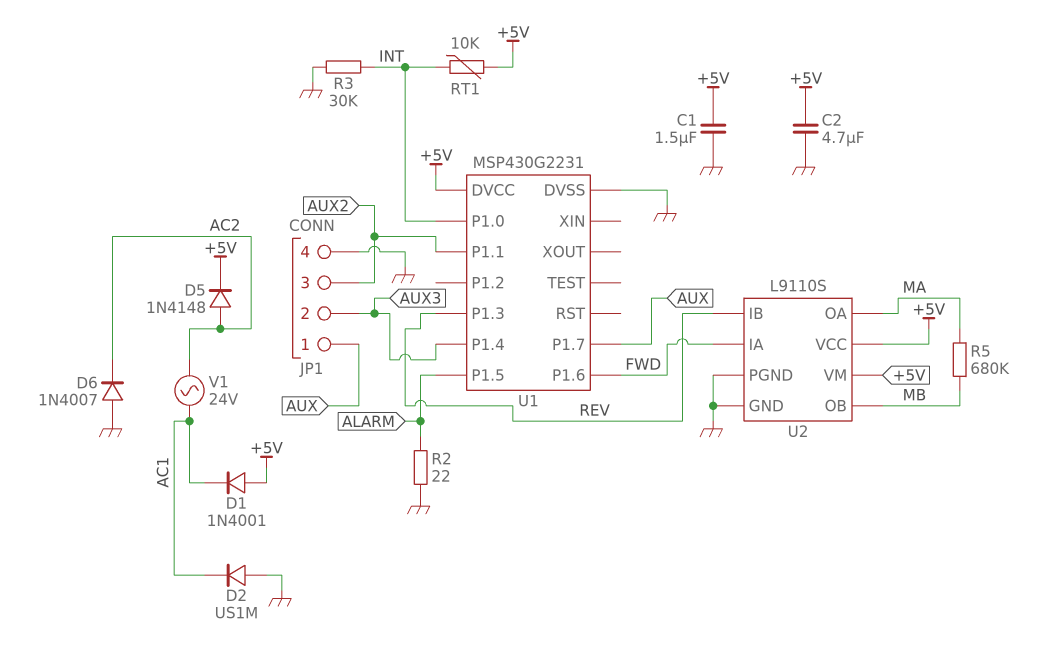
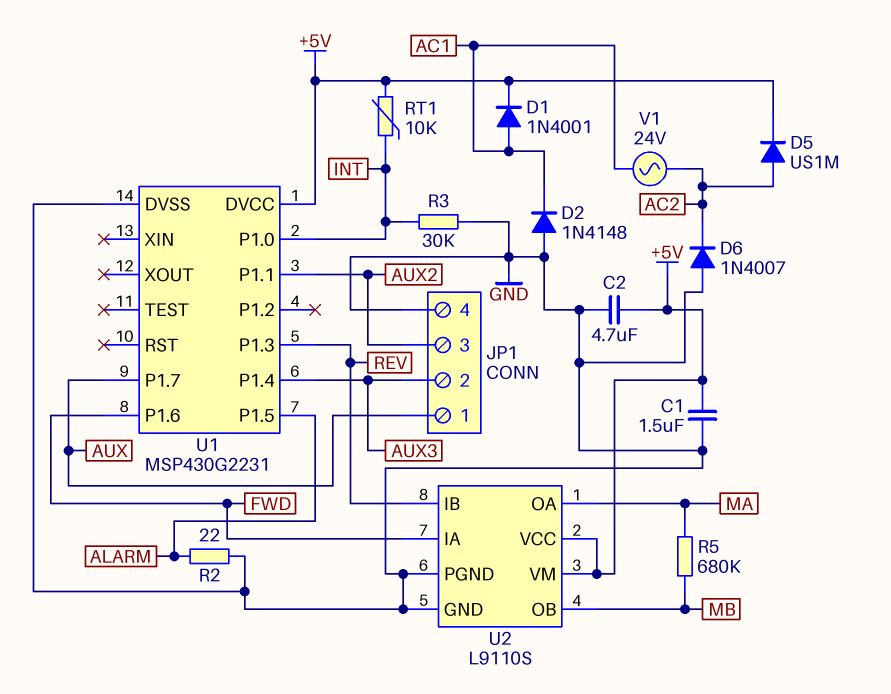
D1: diode 1N4001 (A +5V, K AC1) -> diode 1N4001 (A AC1, K +5V)
D2: diode US1M (A GND, K AC1) -> diode 1N4148 (A GND, K AC1)
D5: diode 1N4148 (A AC2, K +5V) -> diode US1M (A AC2, K +5V)

